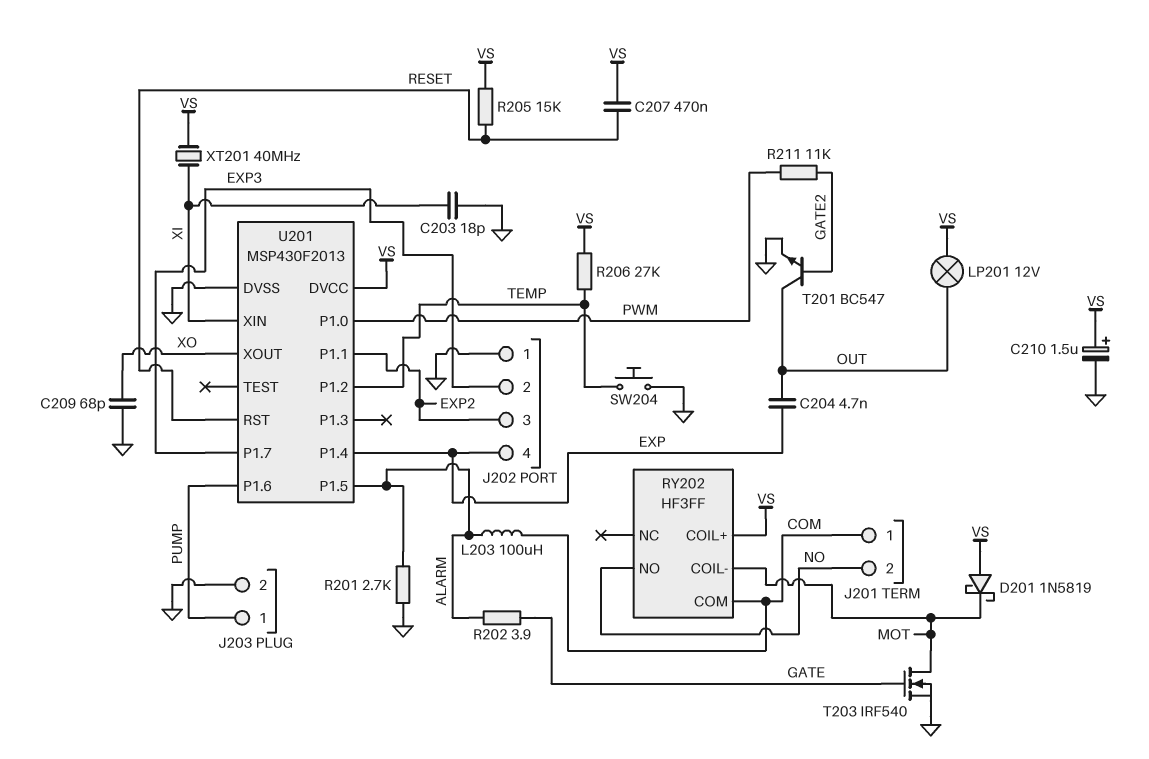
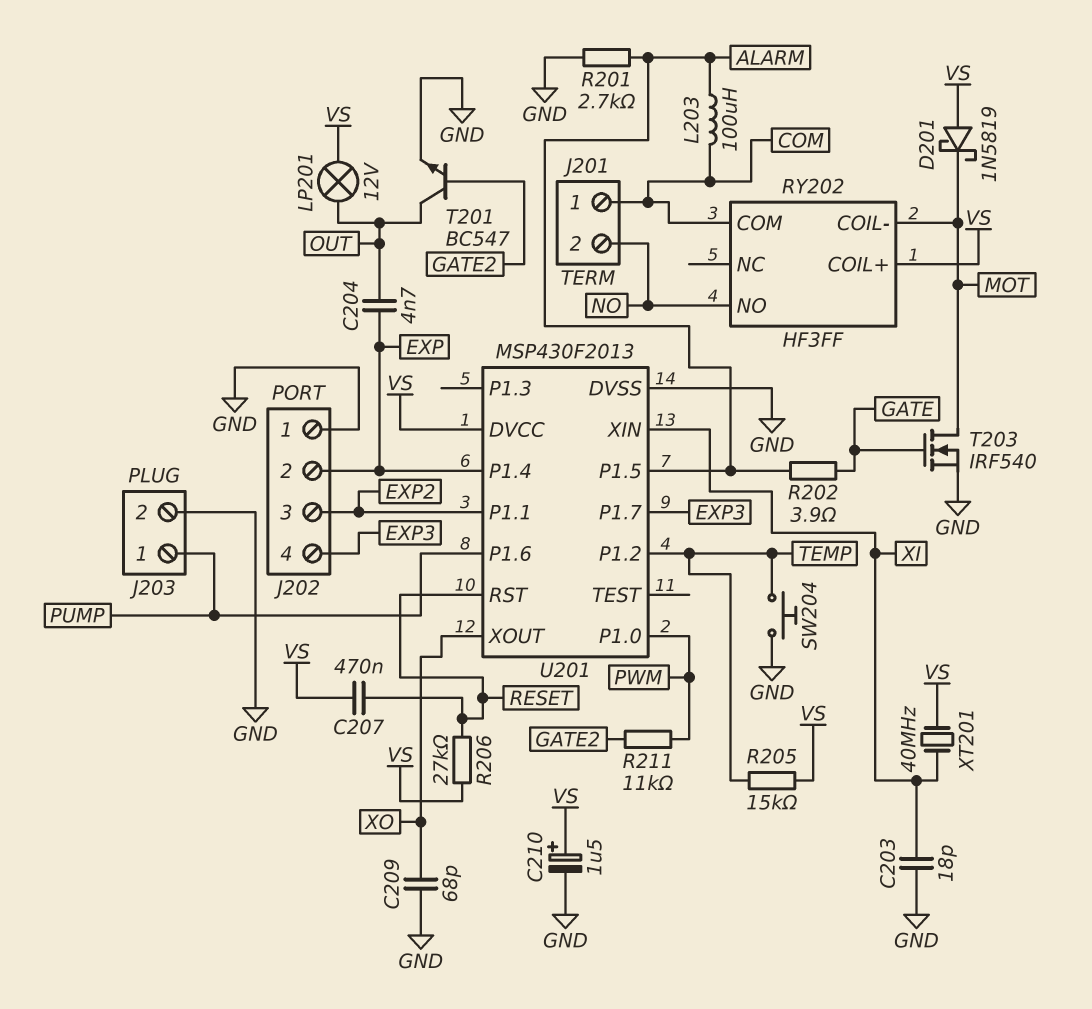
J202 pin 2: EXP3 -> EXP
J202 pin 4: EXP -> EXP3
R205: 15k (RESET, VS) -> 15k (TEMP, VS)
R206: 27k (TEMP, VS) -> 27k (RESET, VS)

